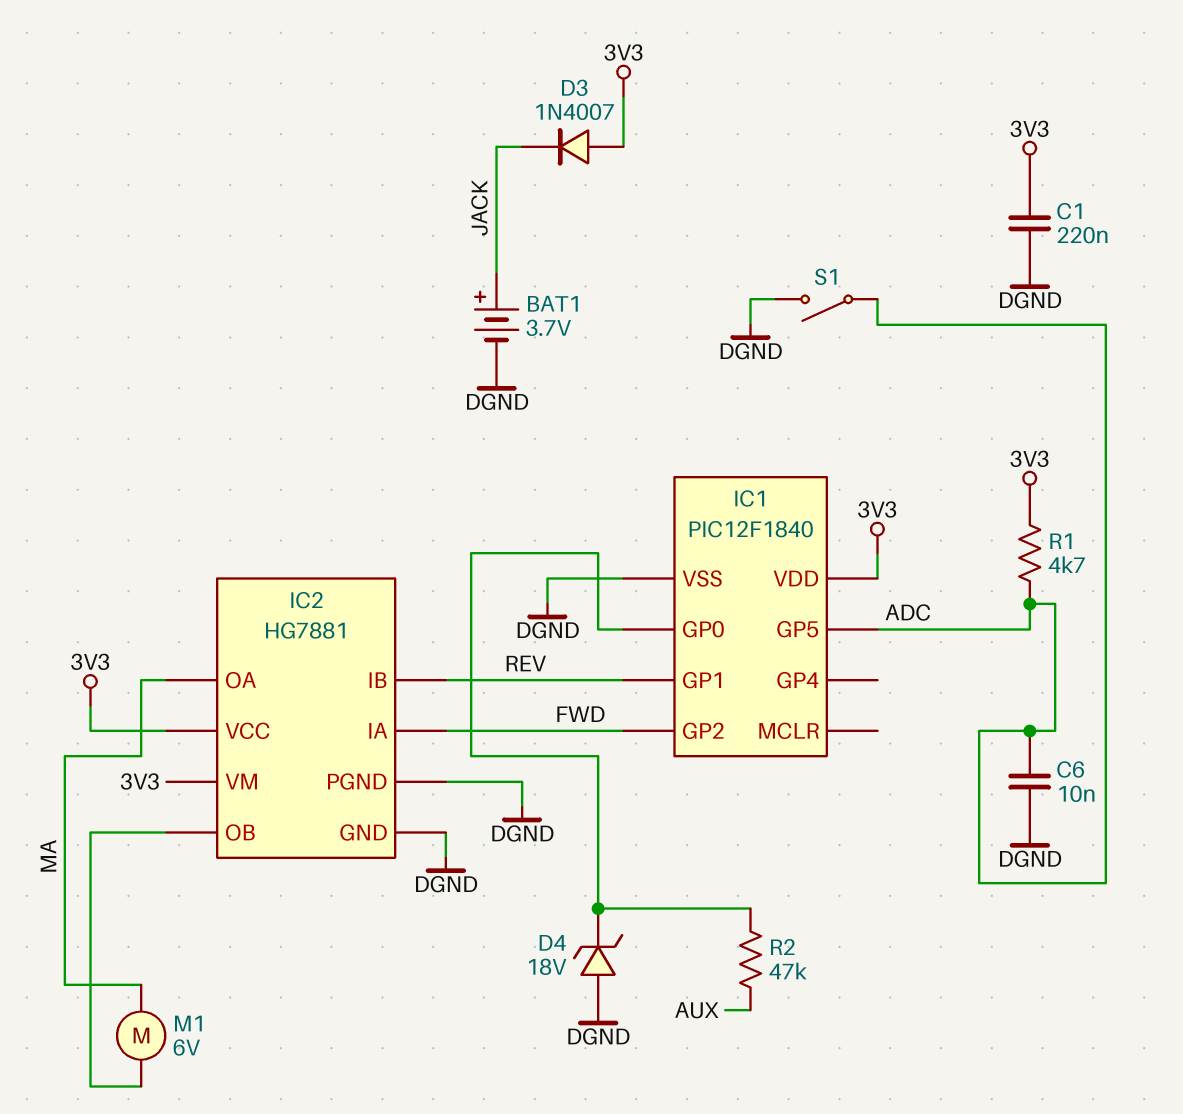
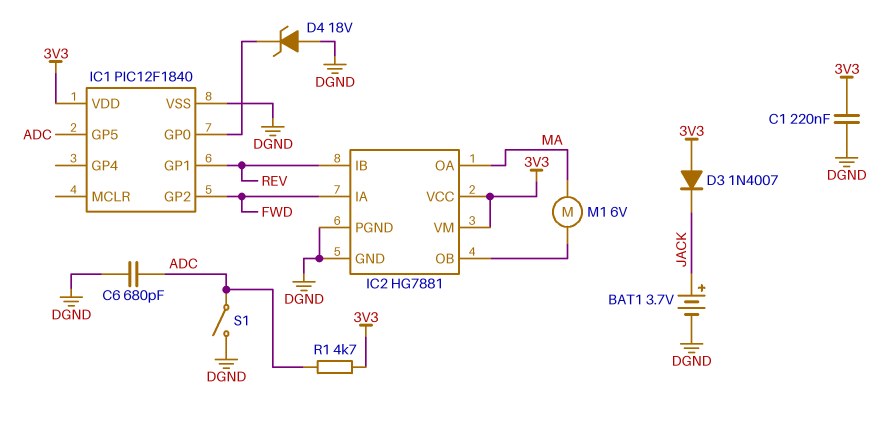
C6: 10nF (ADC, DGND) -> 680pF (ADC, DGND)
R2: 47k (AUX, IC1/GP0) -> none

